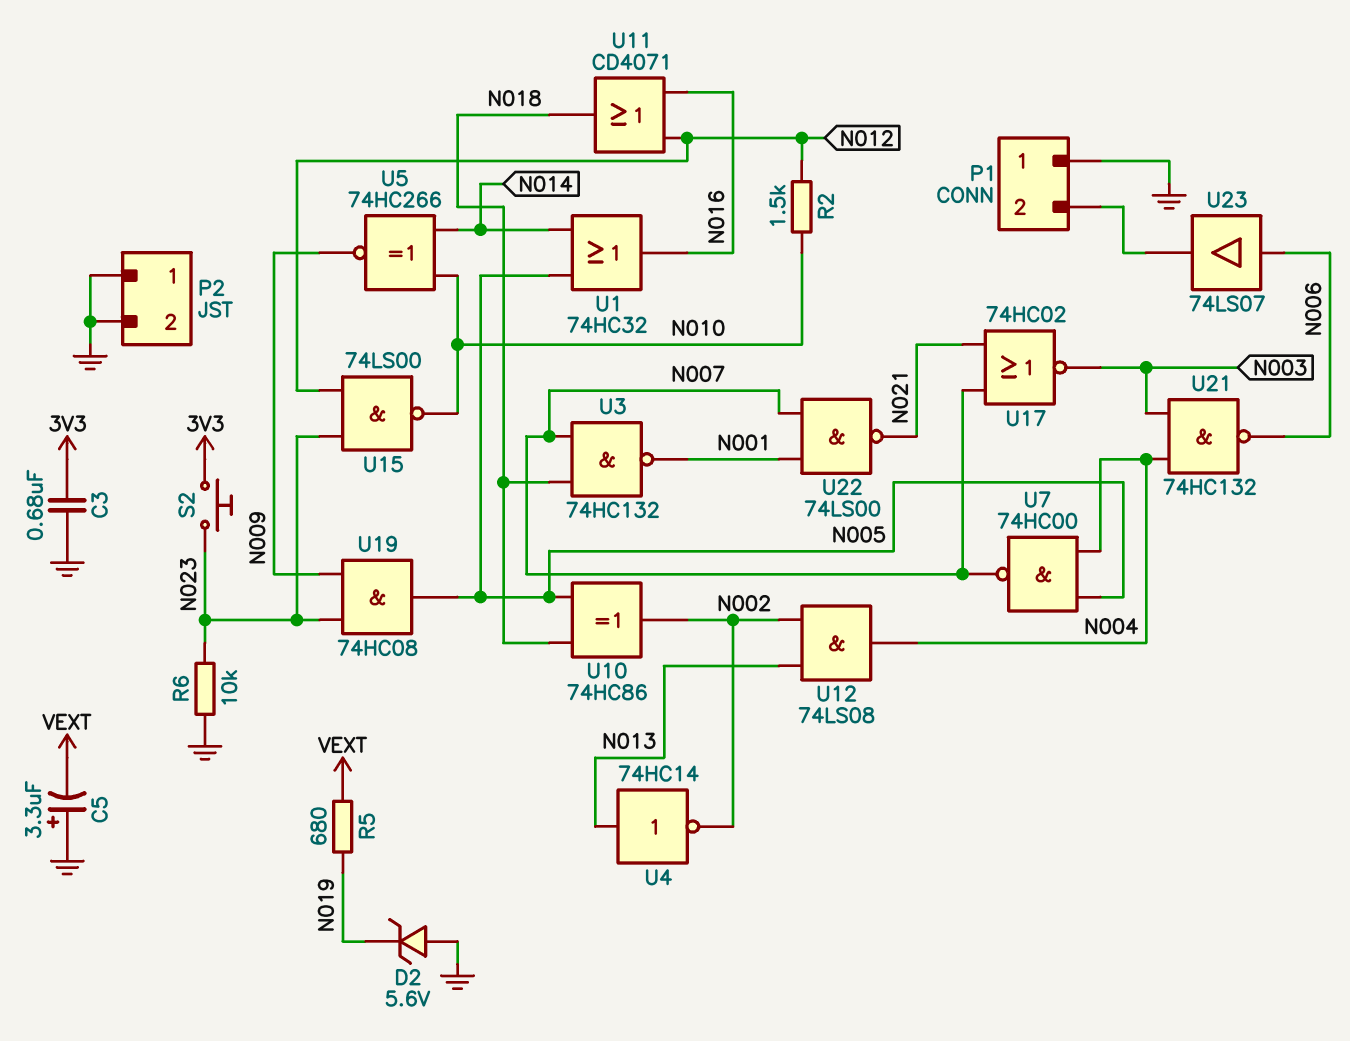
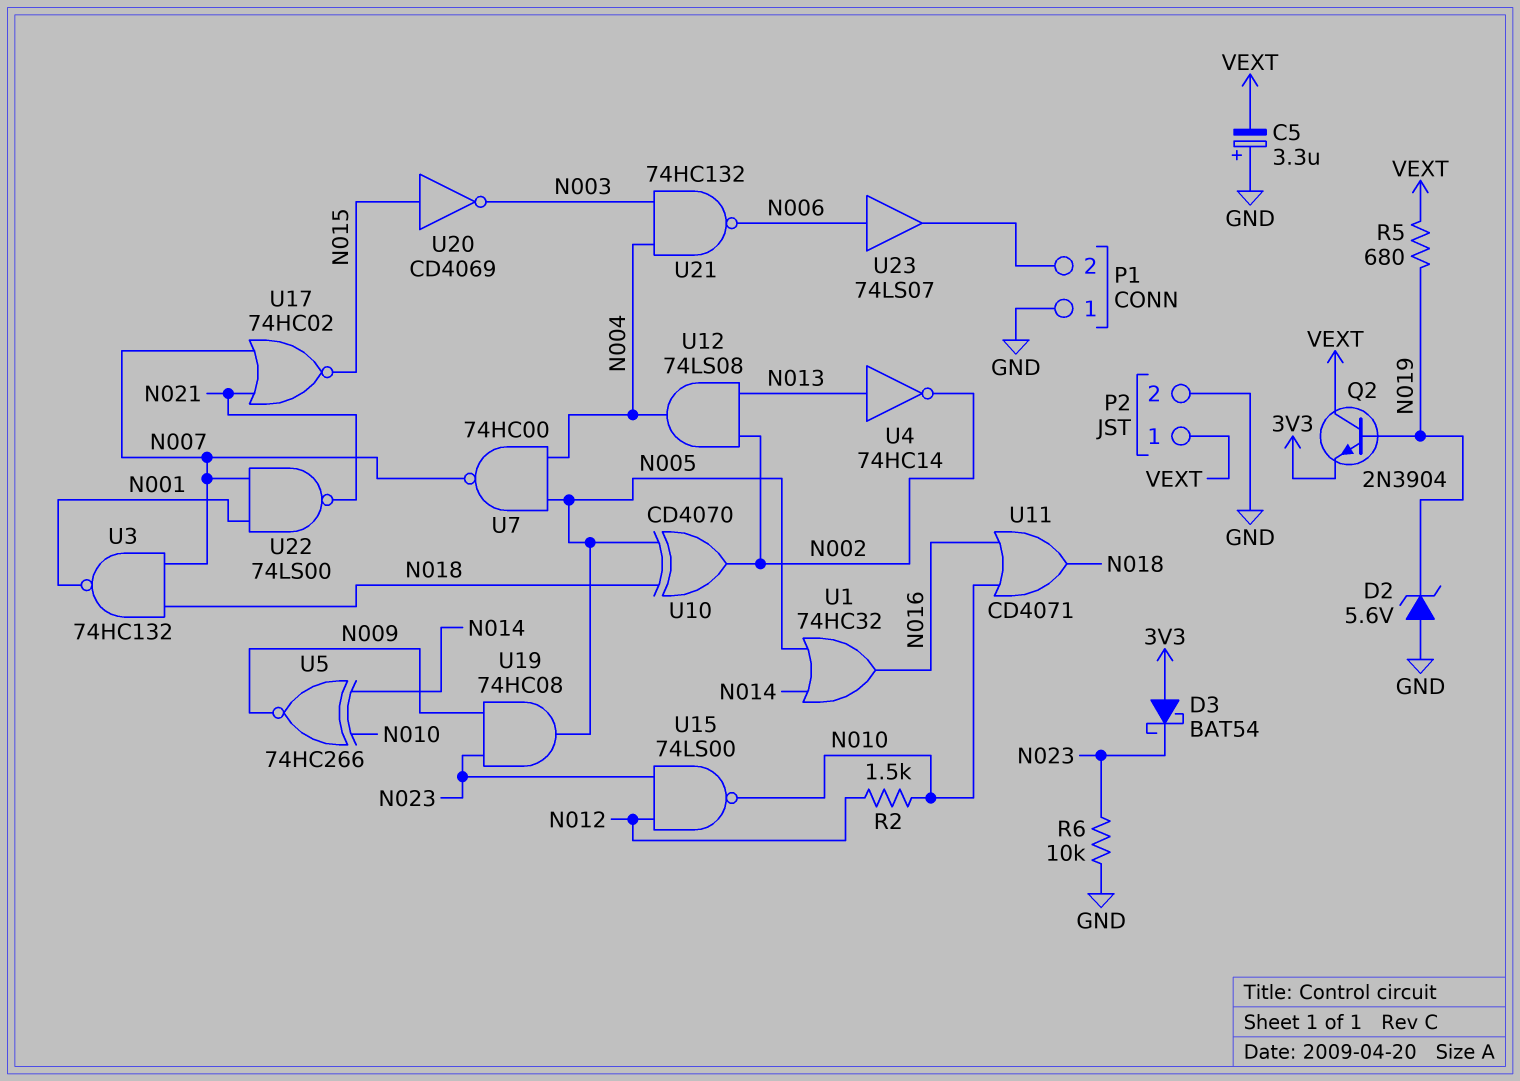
C3: 680nF (3V3, GND) -> none
D3: none -> schottky BAT54 (A 3V3, K N023)
P2 pin 1: GND -> VEXT
Q2: none -> NPN 2N3904 (B N019, C VEXT, E 3V3)
S2: button (3V3, N023) -> none
U10: XOR 74HC86 (in N005, in N018, out N002) -> XOR CD4070 (in N005, in N018, out N002)
U11: OR CD4071 (in N012, in N016, out N018) -> OR CD4071 (in N010, in N016, out N018)
U17: NOR 74HC02 (in N007, in N021, out N003) -> NOR 74HC02 (in N007, in N021, out N015)
U20: none -> NOT CD4069 (in N015, out N003)

